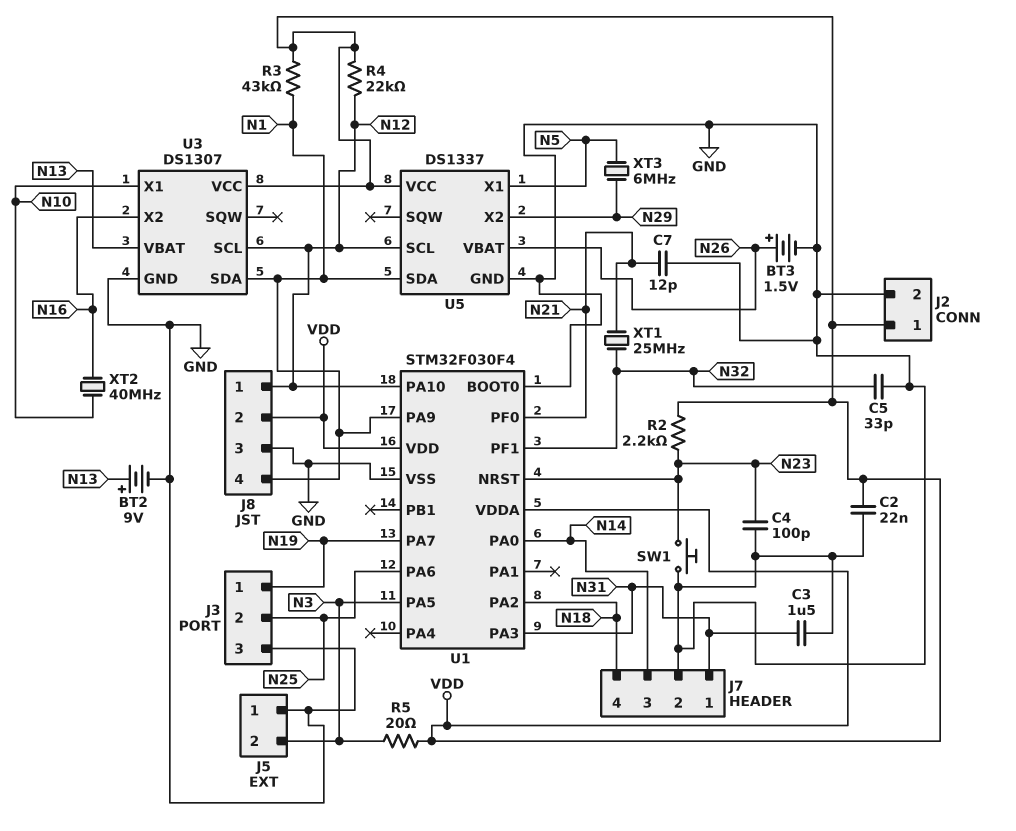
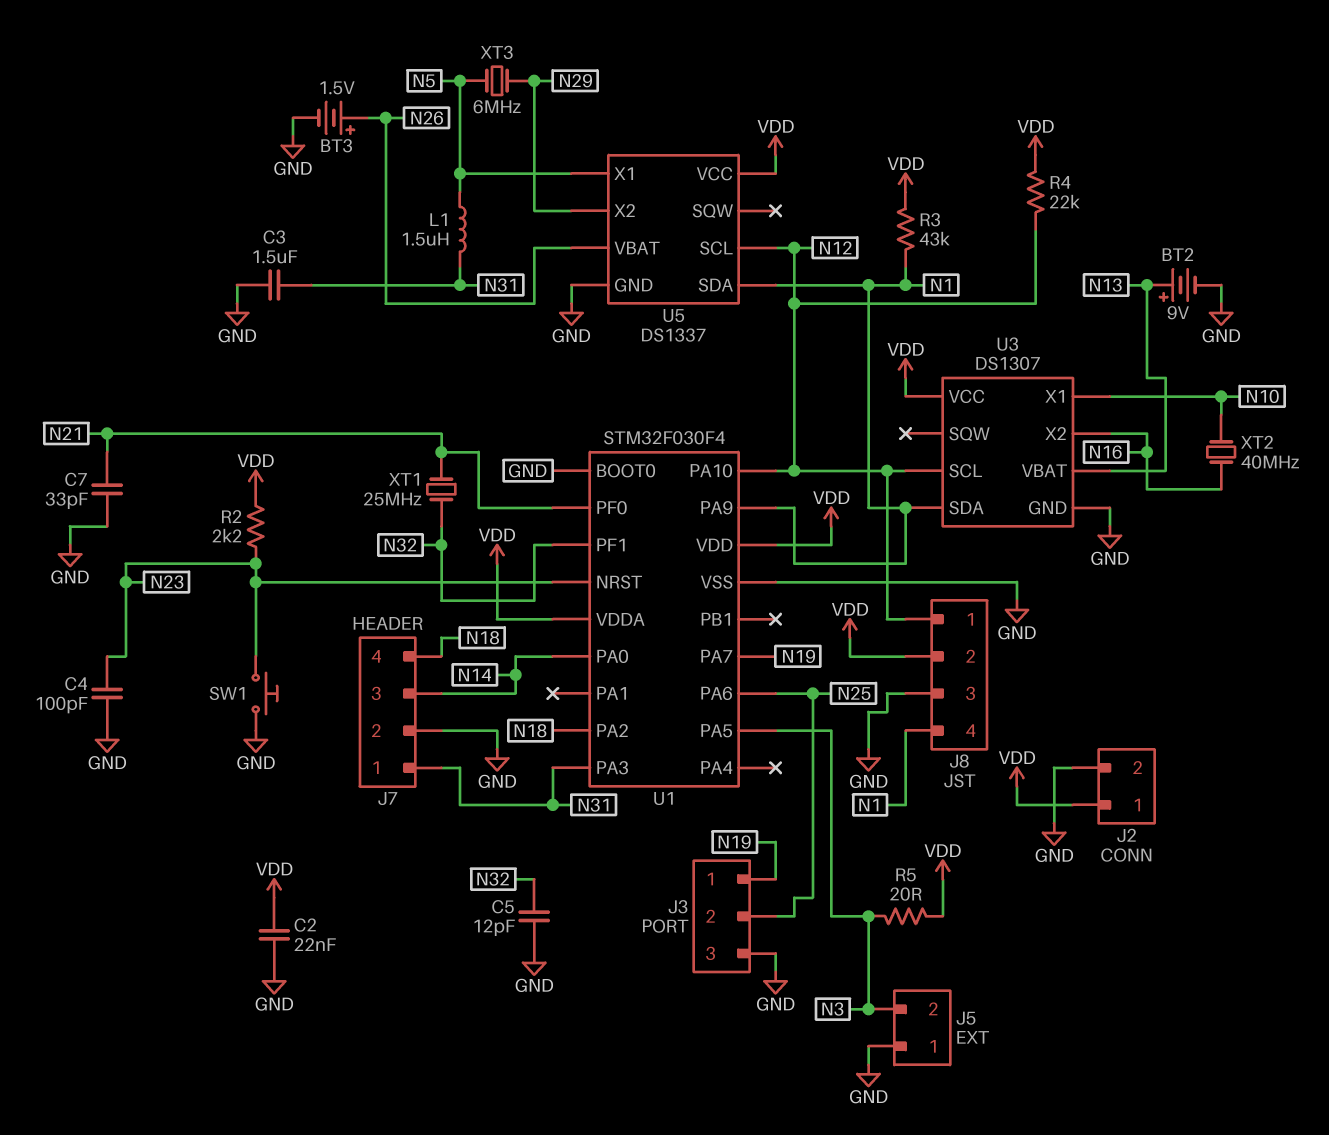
C5: 33pF (GND, N32) -> 12pF (GND, N32)
C7: 12pF (GND, N21) -> 33pF (GND, N21)
L1: none -> 1.5uH (N5, N31)

